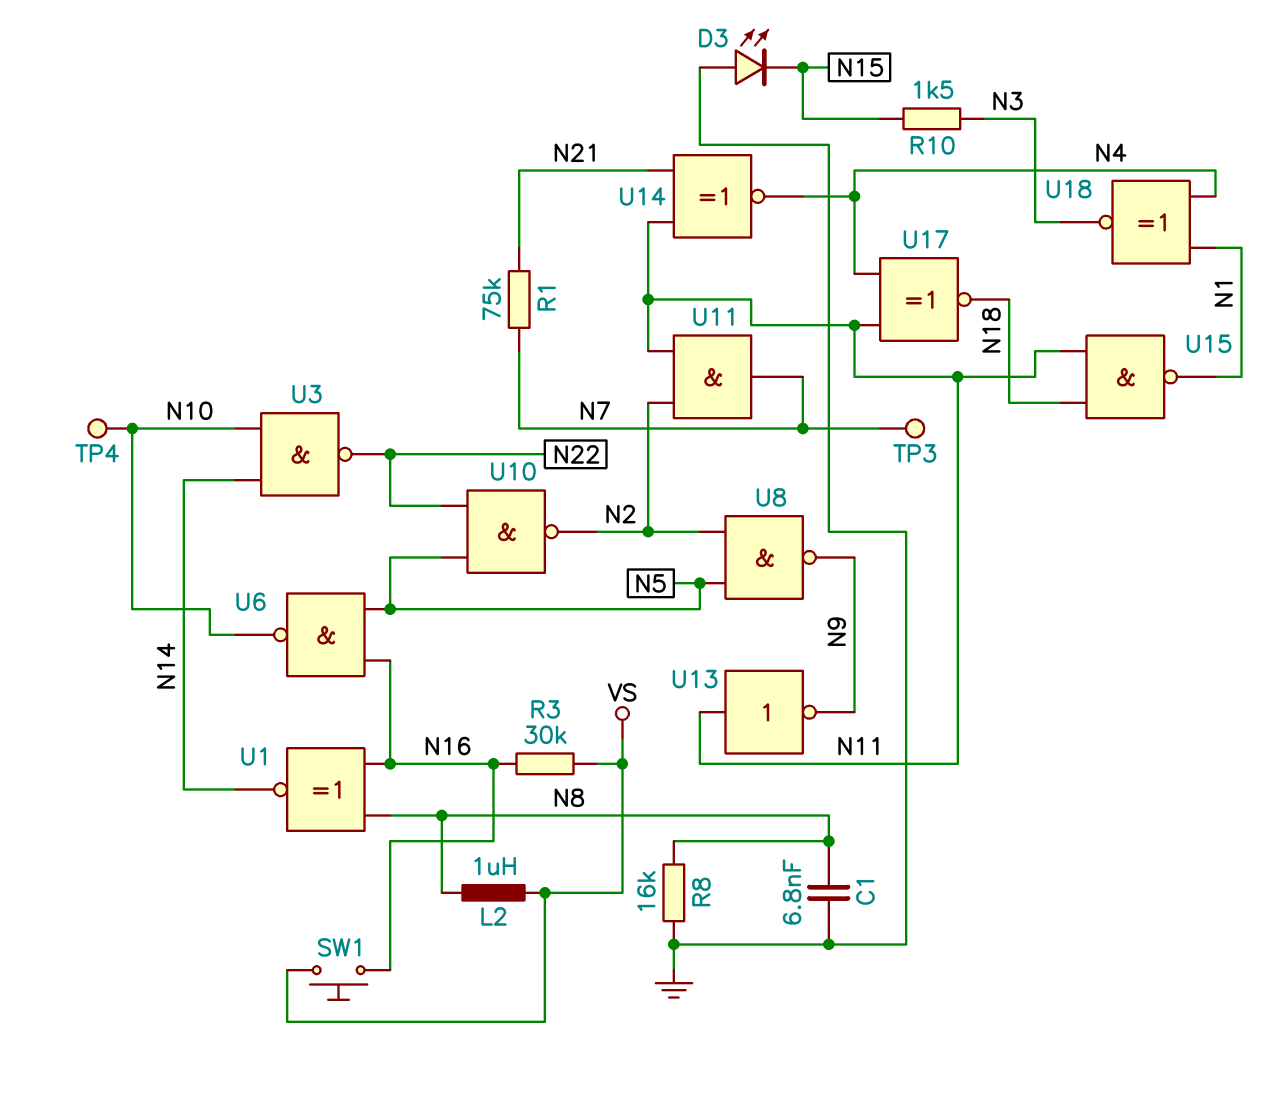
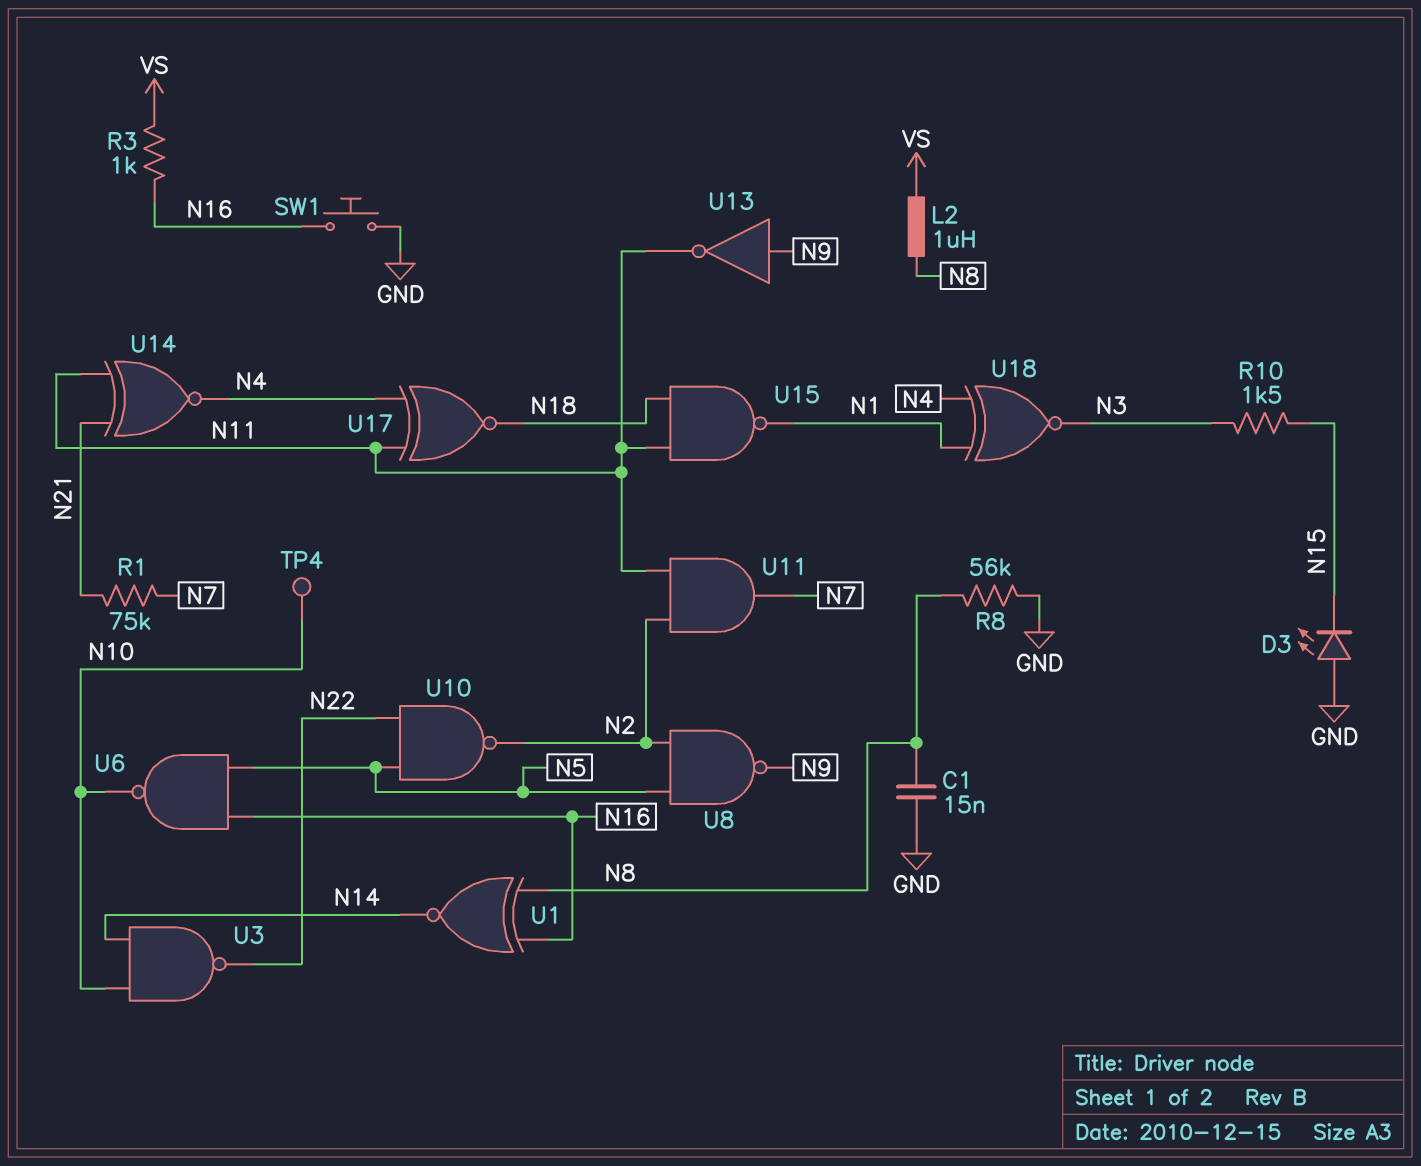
C1: 6.8nF (GND, N8) -> 15nF (GND, N8)
R3: 30k (N16, VS) -> 1k (N16, VS)
R8: 16k (GND, N8) -> 56k (GND, N8)
SW1: button (N16, VS) -> button (GND, N16)
TP3: test point (N7) -> none
U13: NOT (in N11, out N9) -> NOT (in N9, out N11)

